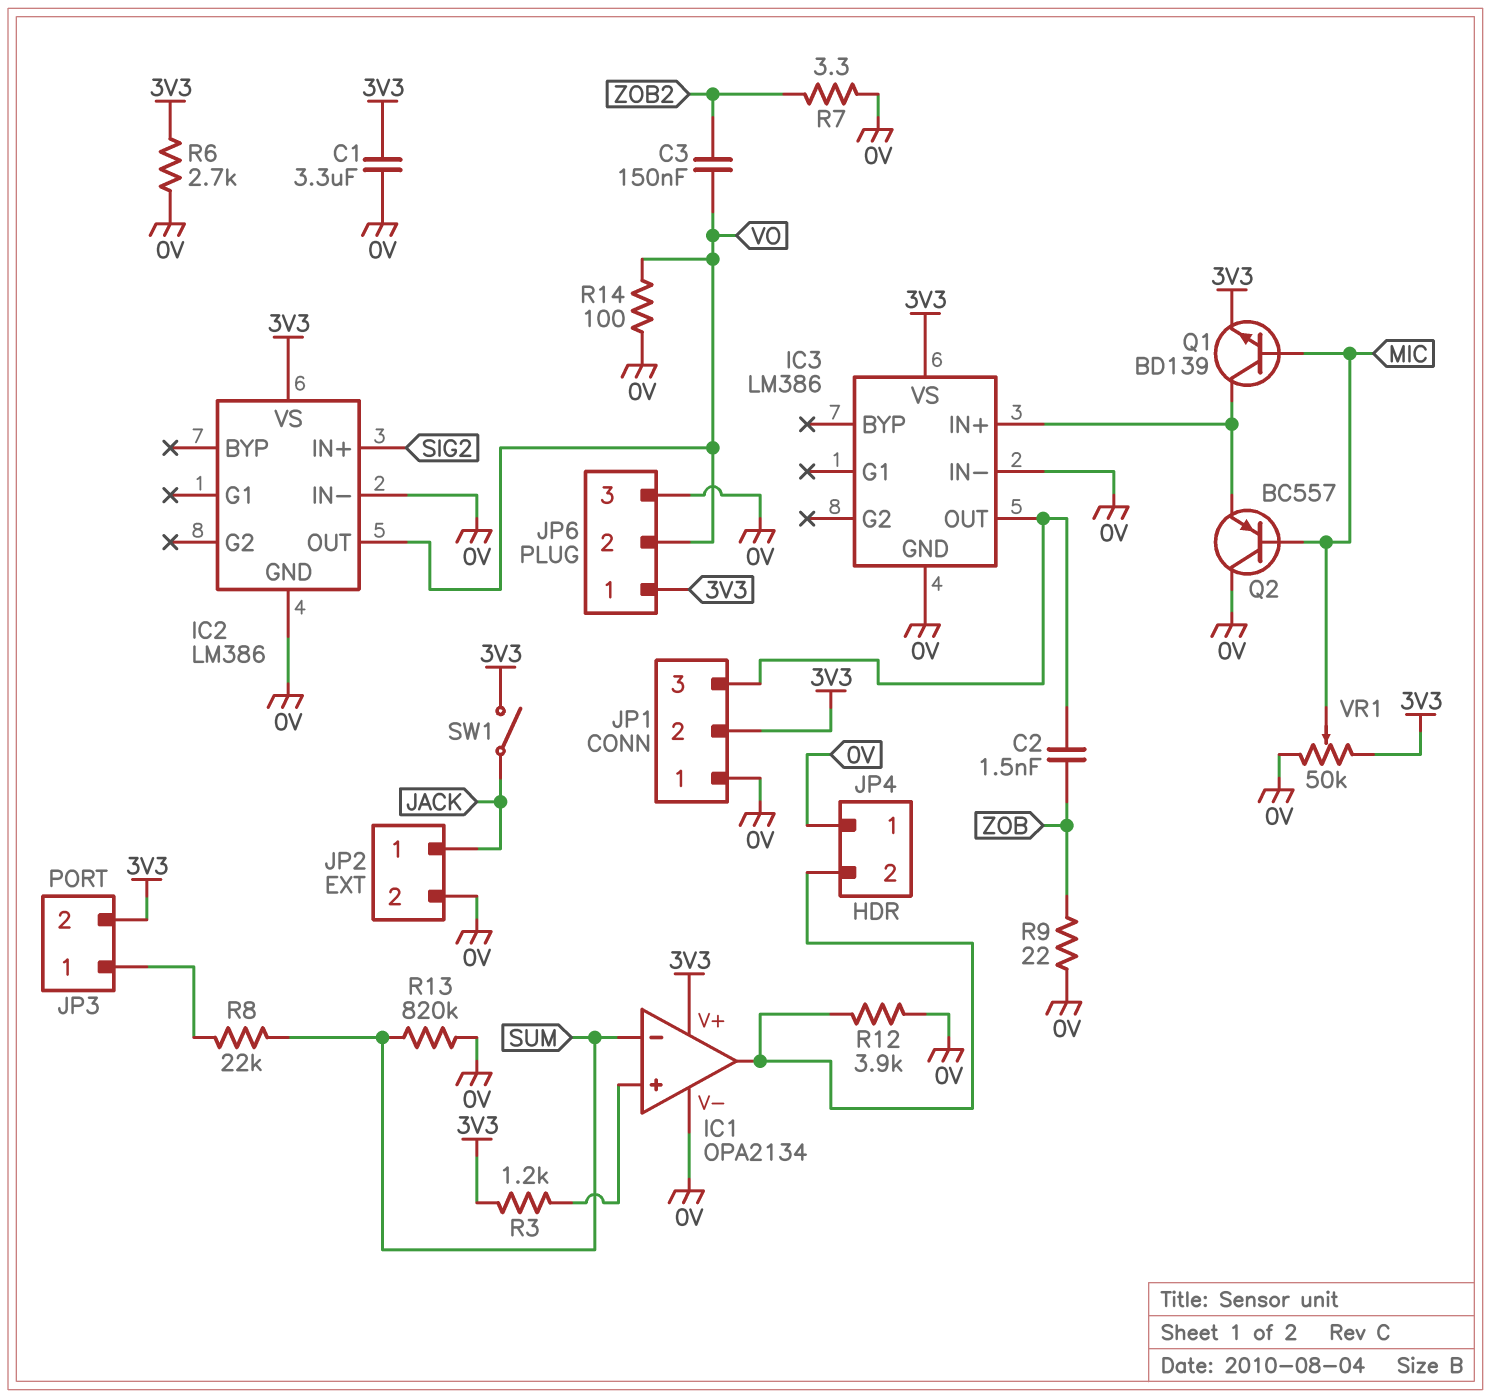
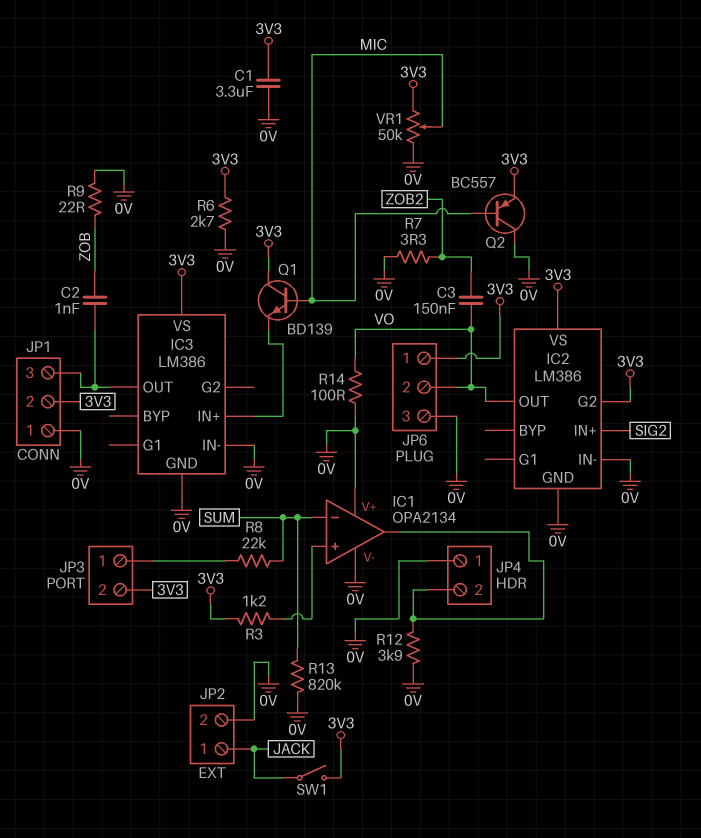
C2: 1.5nF (IC3/OUT, ZOB) -> 1nF (IC3/OUT, ZOB)
IC1 pin V+: 3V3 -> 0V
IC2 pin G2: none -> 3V3
Q1: NPN BD139 (B MIC, C IC3/IN+, E 3V3) -> NPN BD139 (B MIC, C 3V3, E IC3/IN+)
Q2: PNP BC557 (B MIC, C 0V, E IC3/IN+) -> PNP BC557 (B MIC, C 0V, E 3V3)

